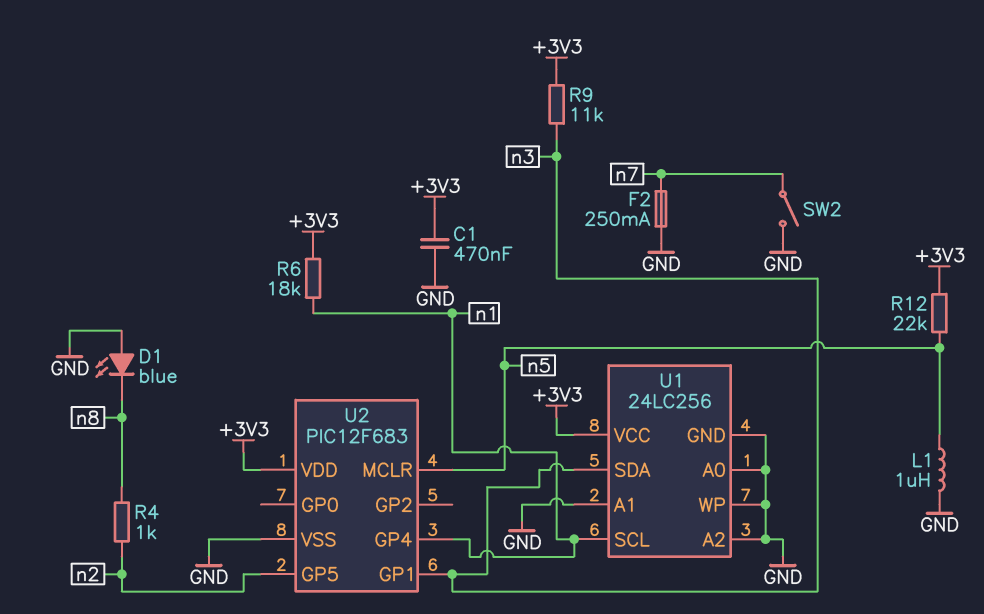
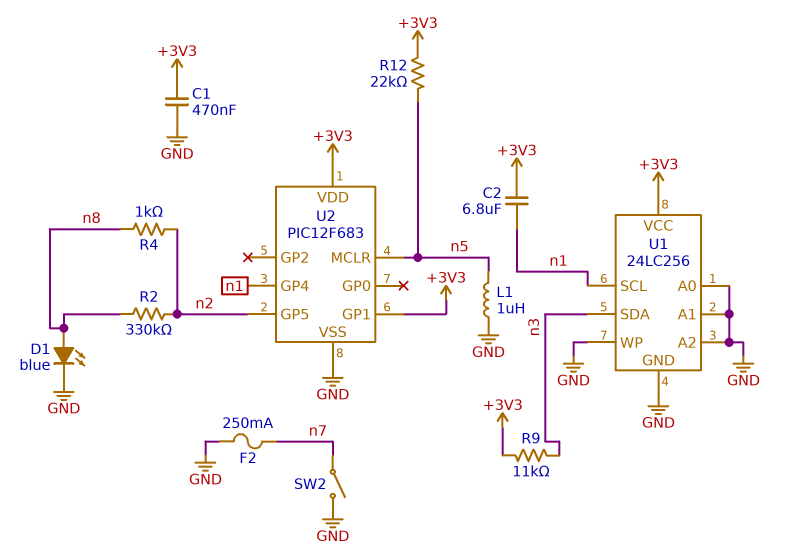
C2: none -> 6.8uF (+3V3, n1)
D1: LED blue (A GND, K n8) -> LED blue (A n8, K GND)
R2: none -> 330k (n2, n8)
R6: 18k (+3V3, n1) -> none
U2 pin GP1: n3 -> +3V3

